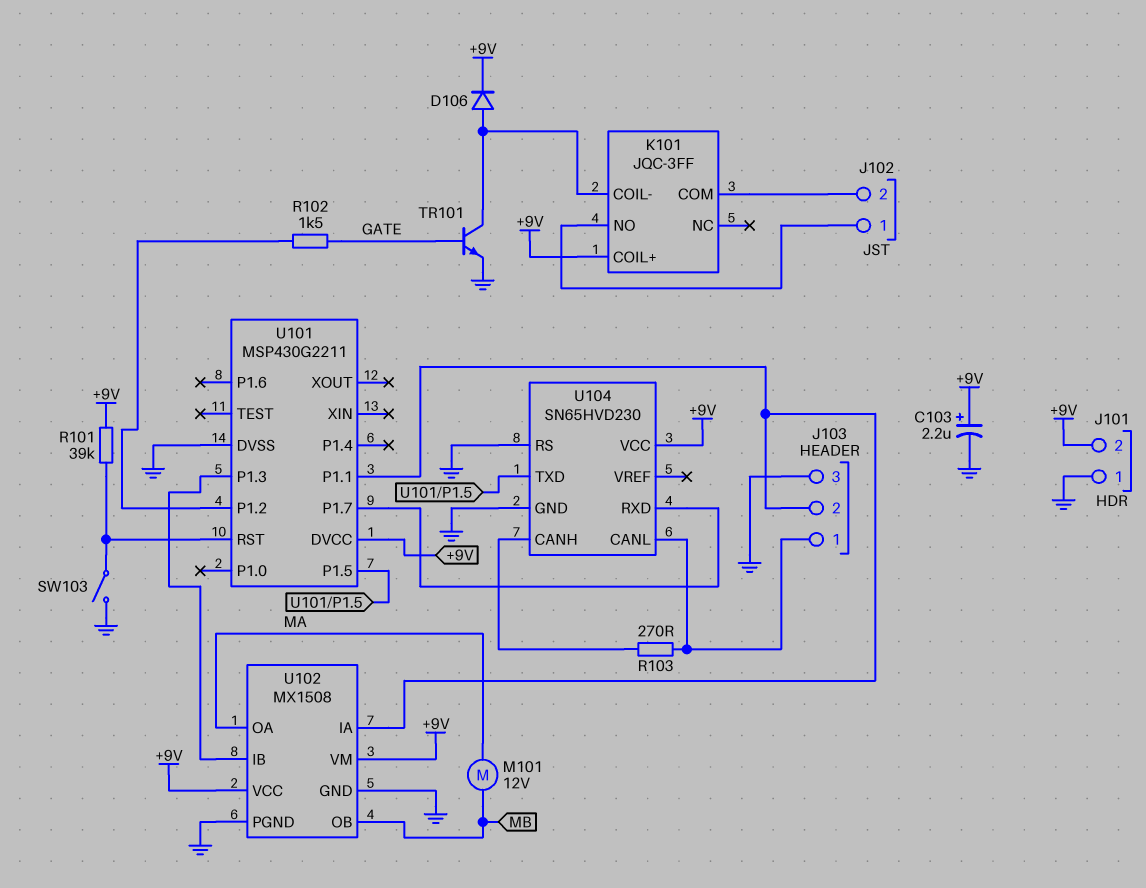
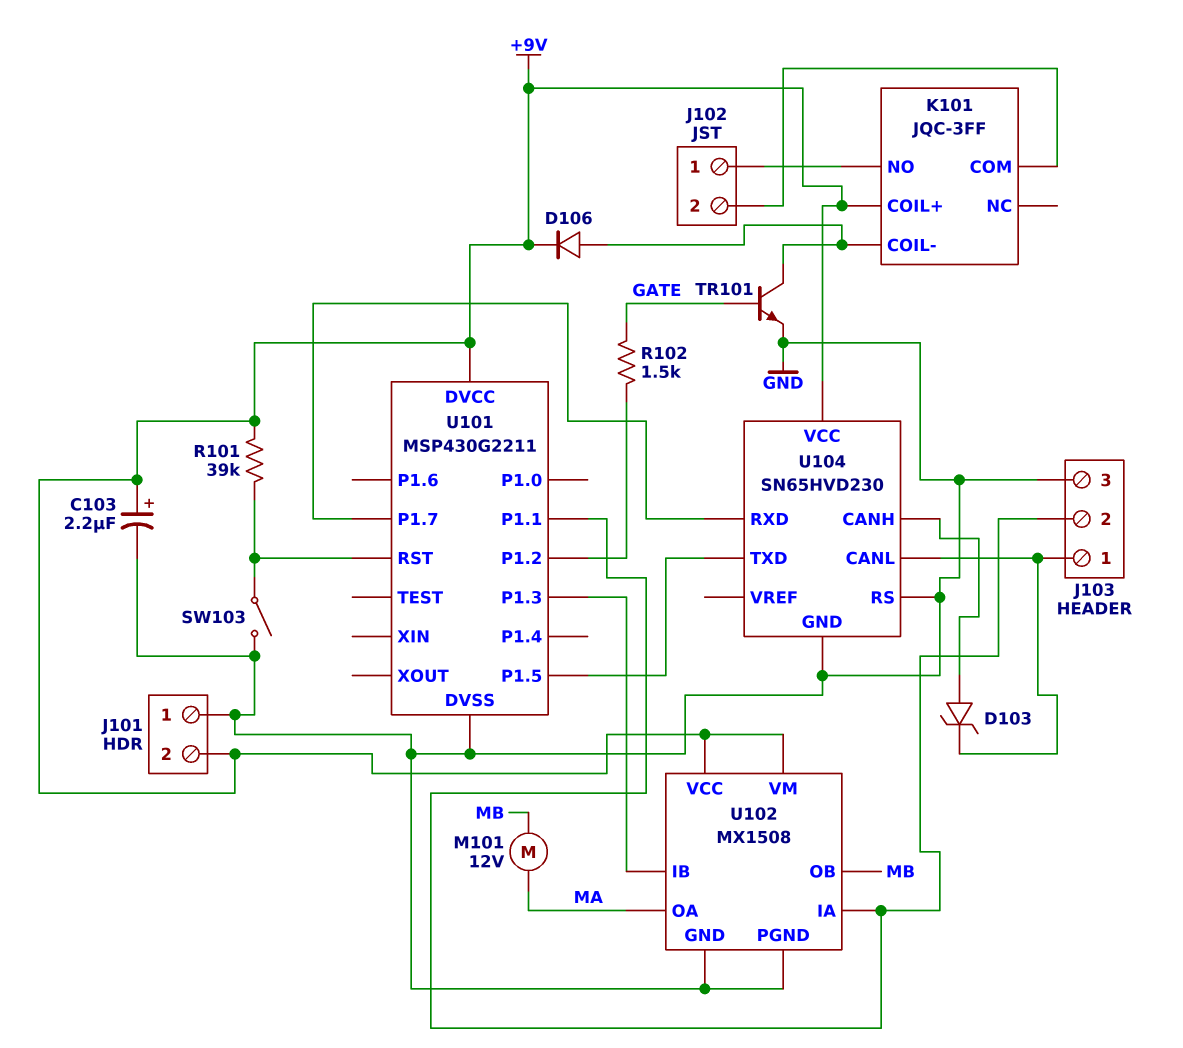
D103: none -> zener (A U104/CANH, K J103/1)
R103: 270 (J103/1, U104/CANH) -> none

